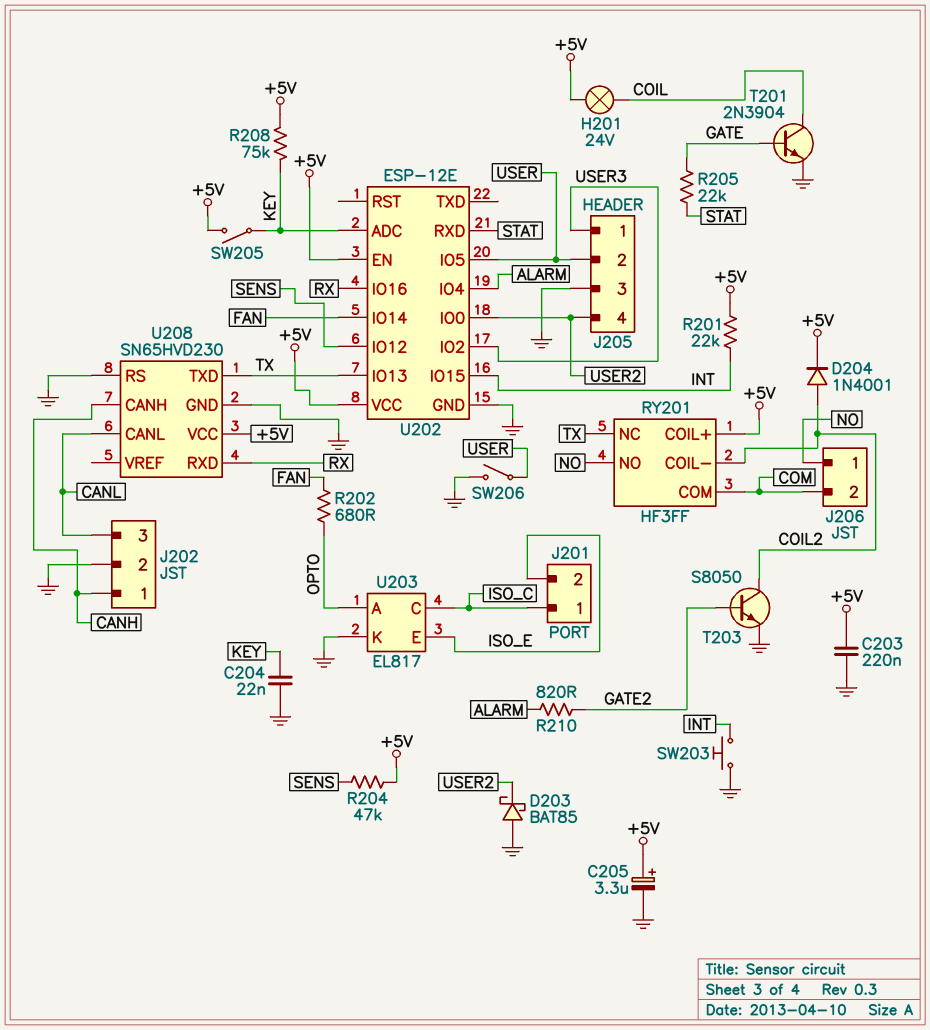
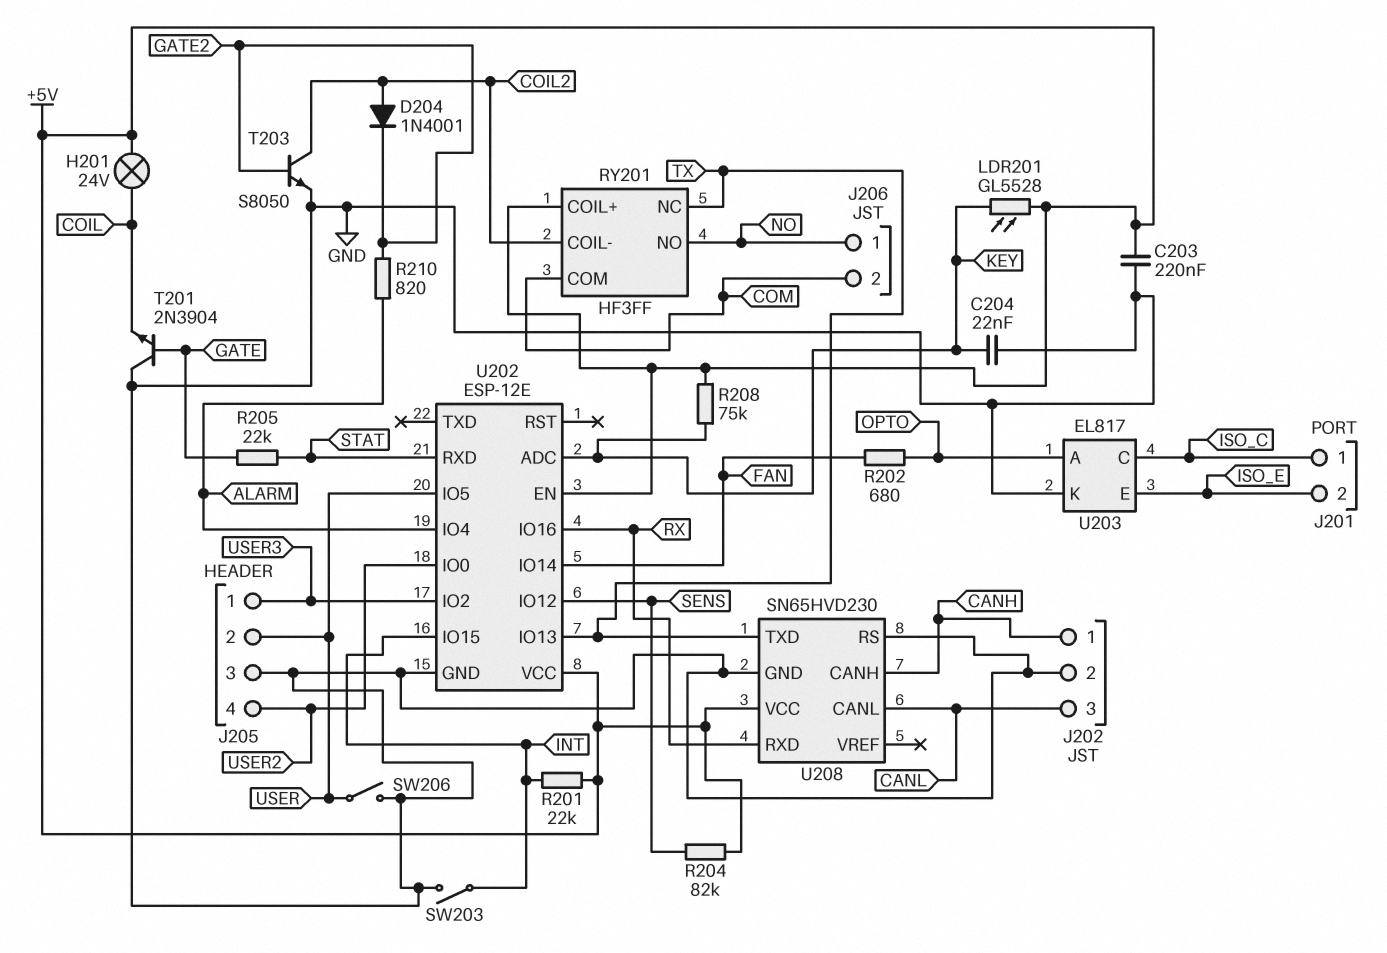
C205: 3.3uF (plus +5V, minus GND) -> none
D203: schottky BAT85 (A GND, K USER2) -> none
D204: diode 1N4001 (A COIL2, K +5V) -> diode 1N4001 (A COIL2, K GATE2)
LDR201: none -> GL5528 (+5V, KEY)
R204: 47k (+5V, SENS) -> 82k (+5V, SENS)
SW203: button (GND, INT) -> switch (GND, INT)
SW205: switch (+5V, KEY) -> none
T201: NPN 2N3904 (B GATE, C COIL, E GND) -> NPN 2N3904 (B GATE, C GND, E COIL)

